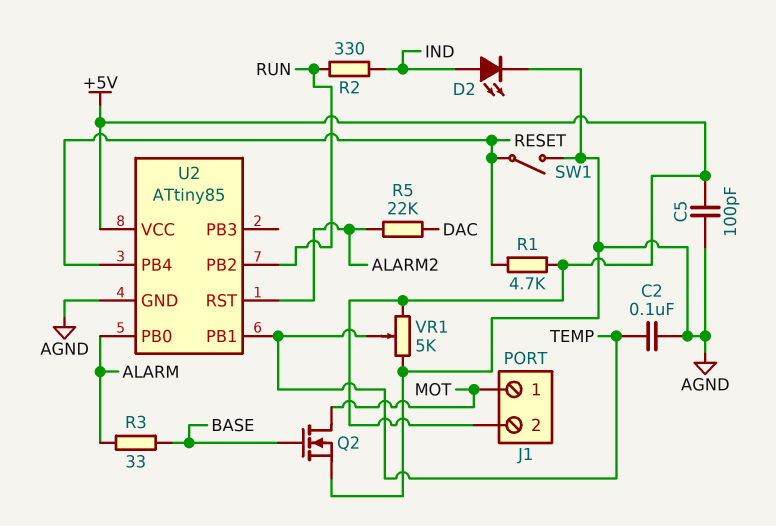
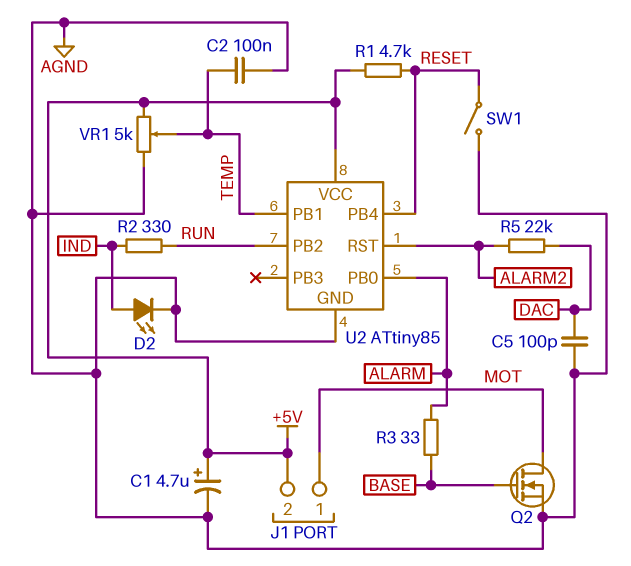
C1: none -> 4.7uF (plus +5V, minus AGND)
C5: 100pF (+5V, AGND) -> 100pF (AGND, DAC)

